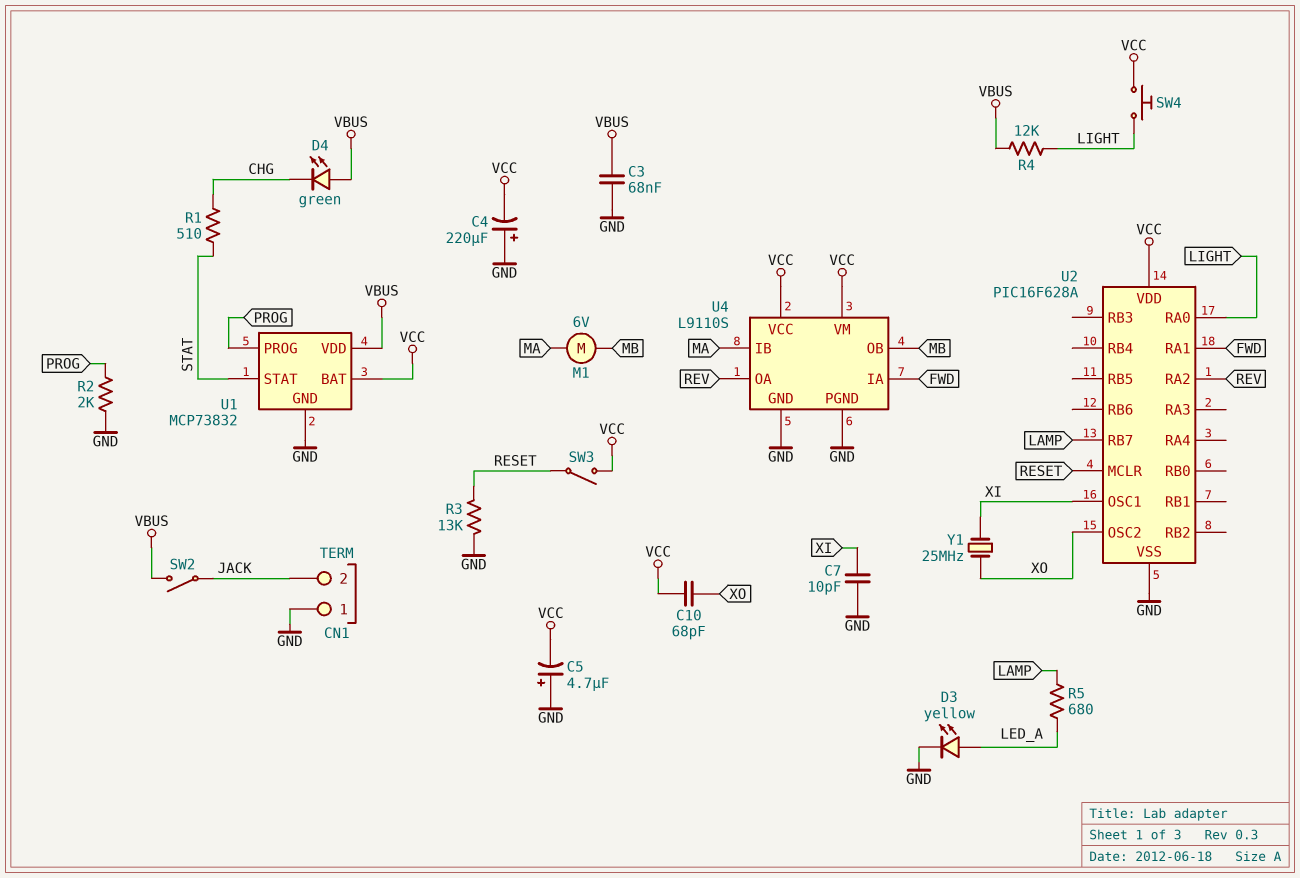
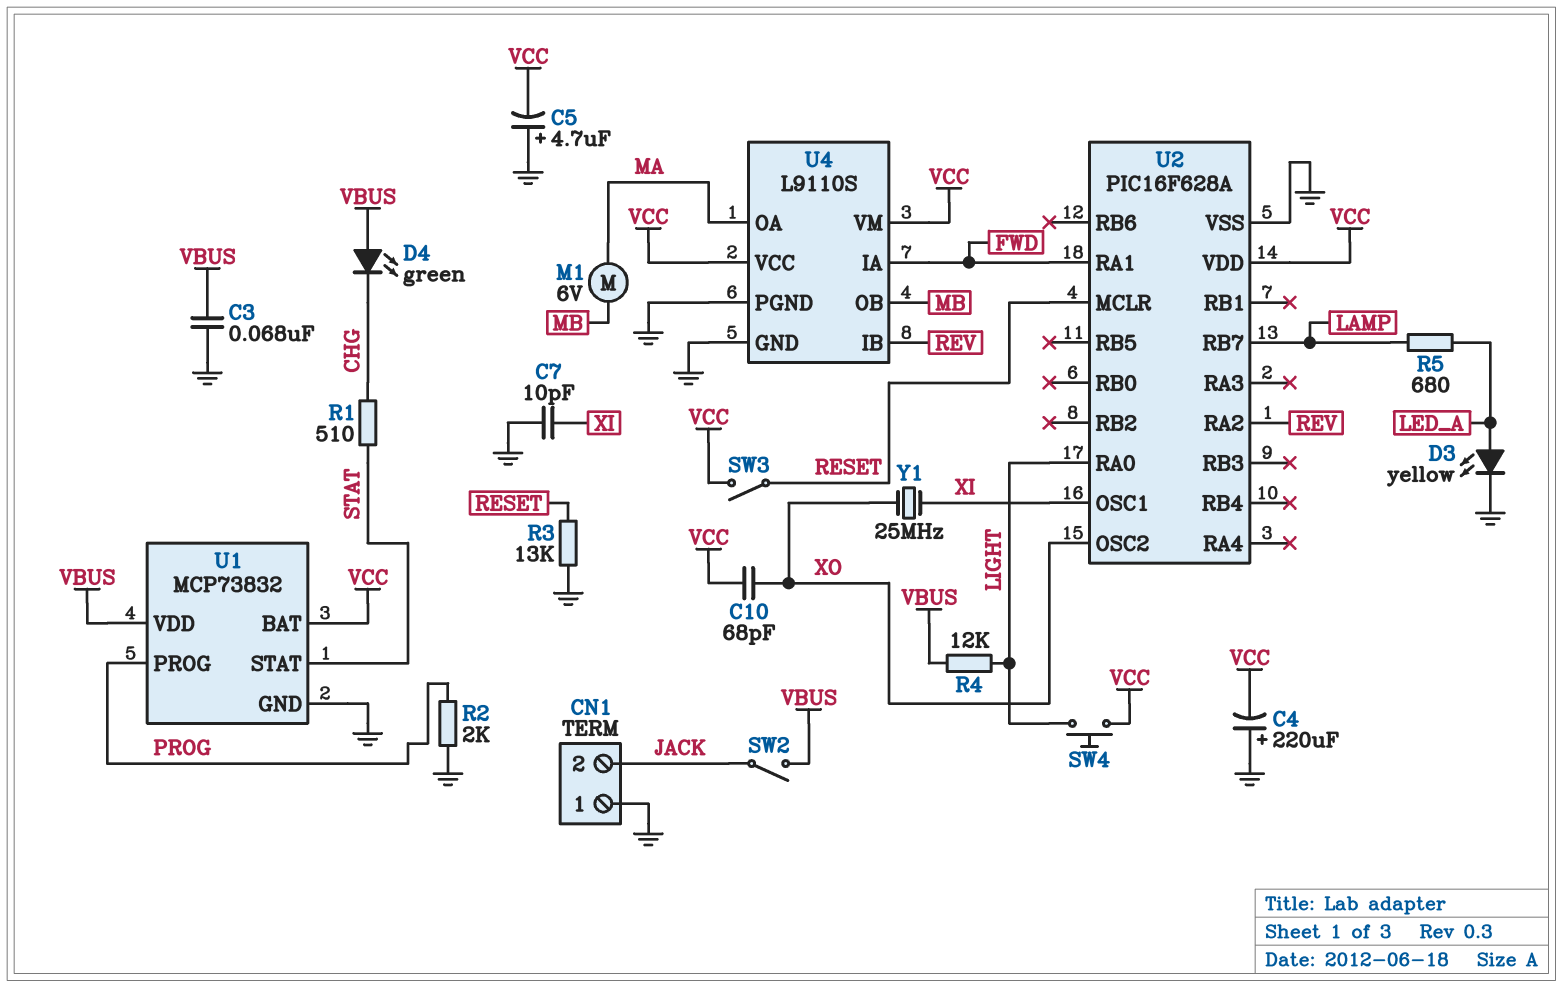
U4 pin IB: MA -> REV
U4 pin OA: REV -> MA

